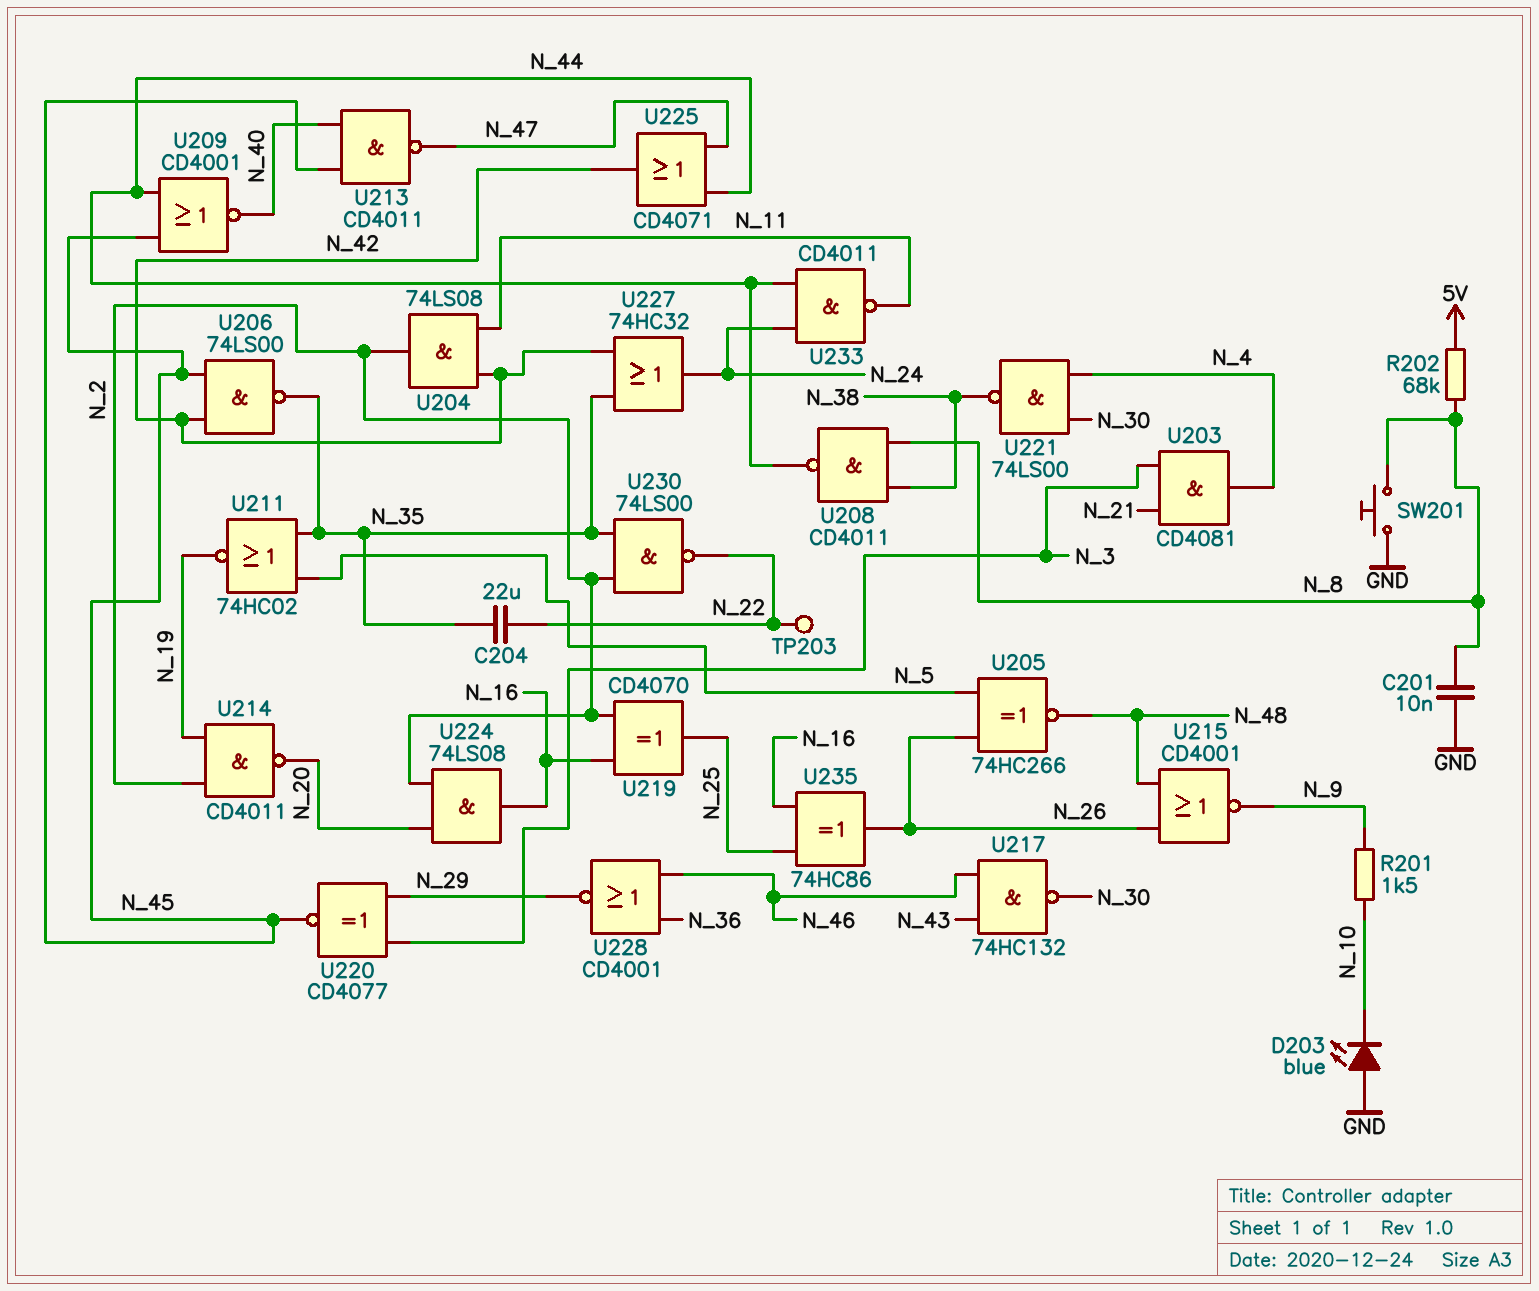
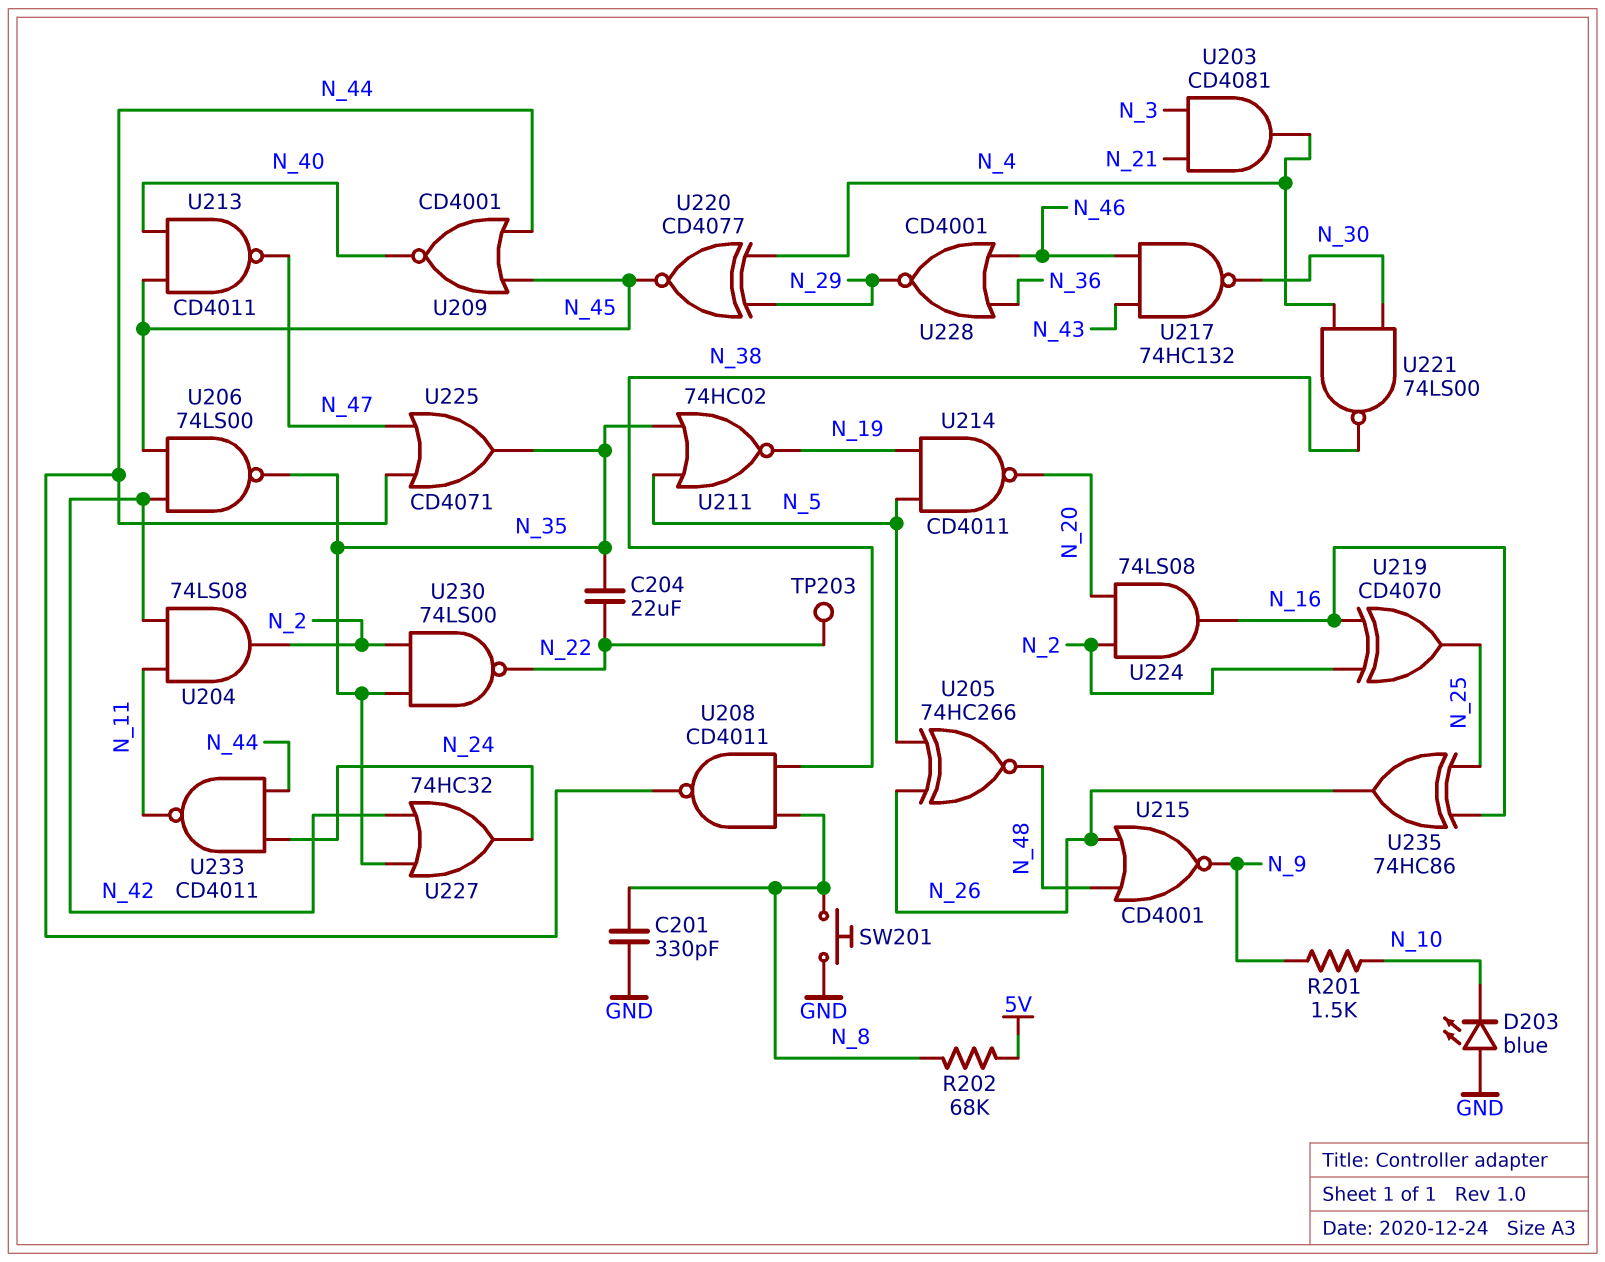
C201: 10nF (GND, N_8) -> 330pF (GND, N_8)
U214: NAND CD4011 (in N_2, in N_19, out N_20) -> NAND CD4011 (in N_5, in N_19, out N_20)
U220: XNOR CD4077 (in N_3, in N_29, out N_45) -> XNOR CD4077 (in N_4, in N_29, out N_45)
U225: OR CD4071 (in N_44, in N_47, out N_42) -> OR CD4071 (in N_44, in N_47, out N_35)

